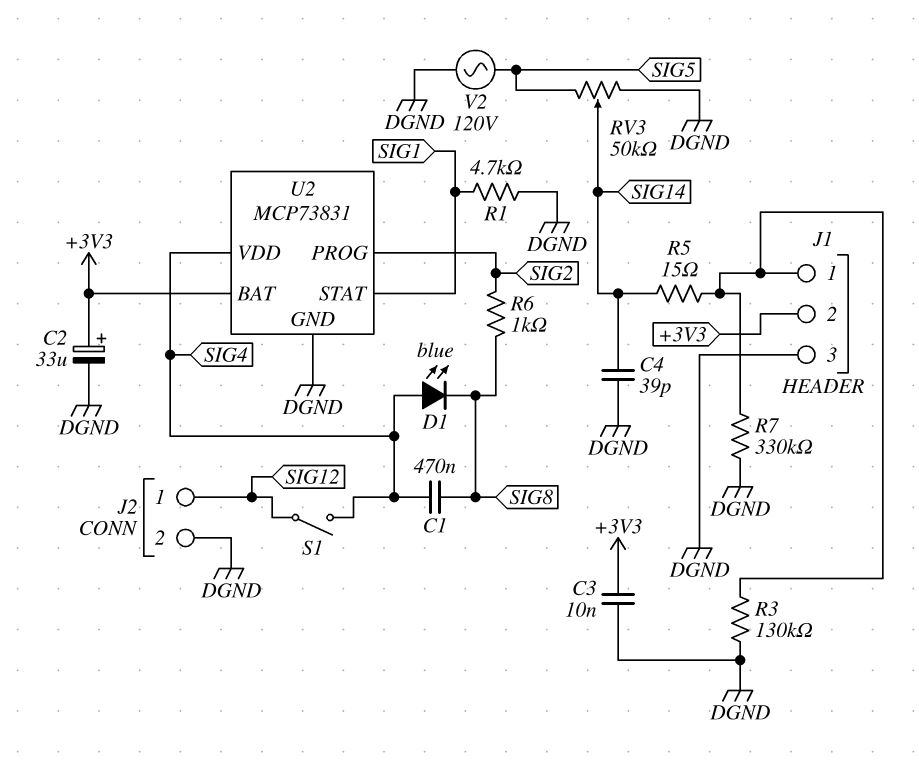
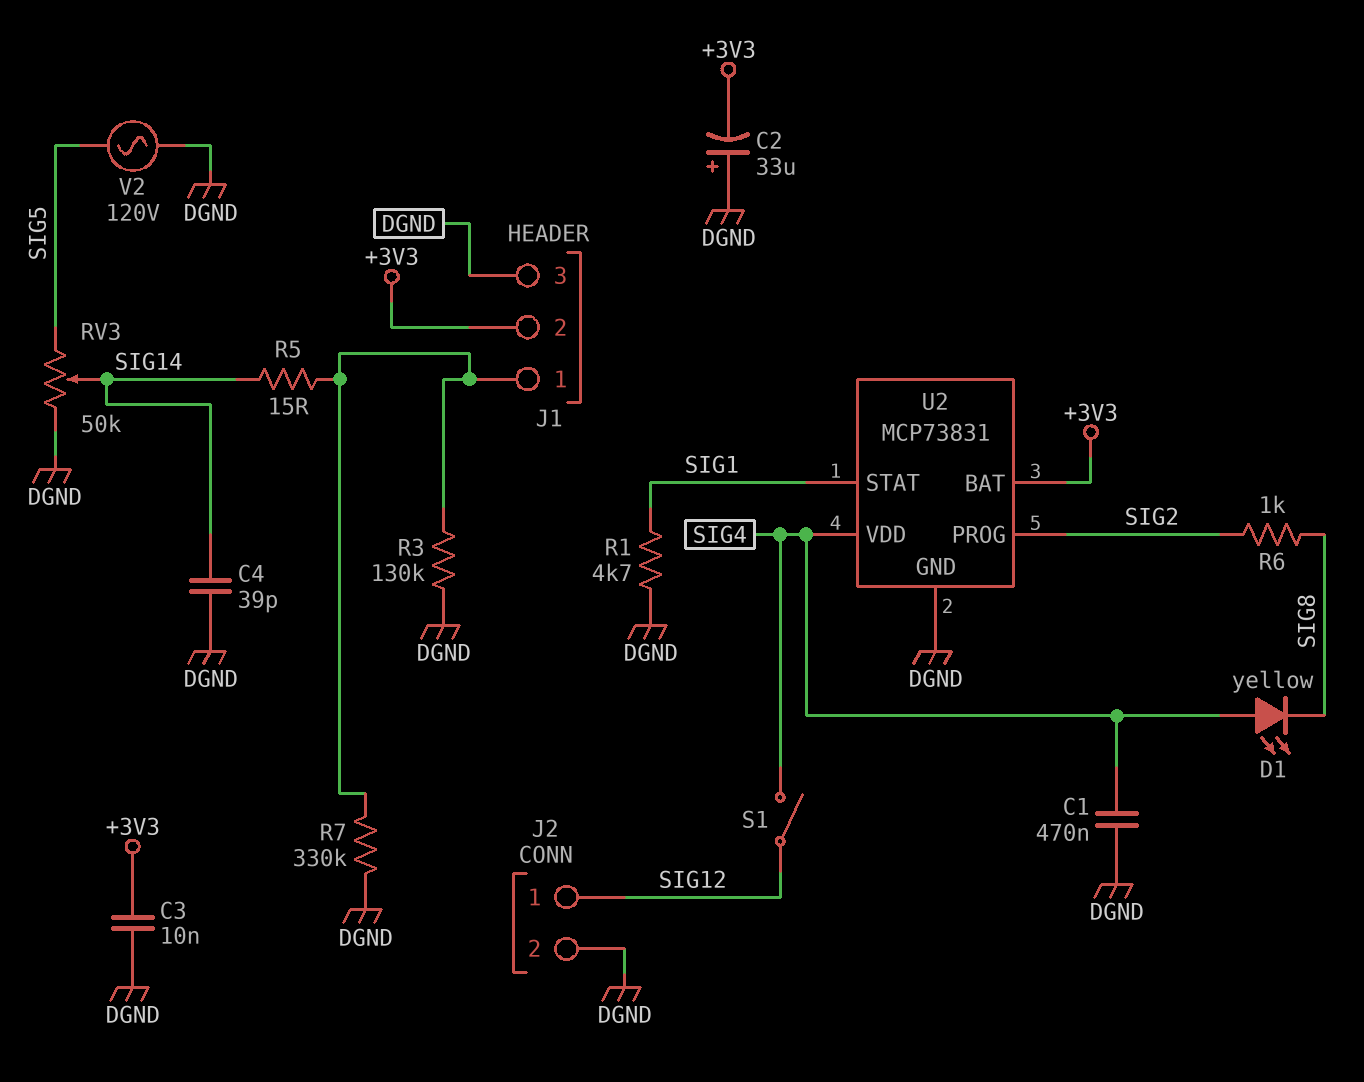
C1: 470nF (SIG4, SIG8) -> 470nF (DGND, SIG4)
C2: 33uF (plus +3V3, minus DGND) -> 33uF (plus DGND, minus +3V3)
D1: LED blue (A SIG4, K SIG8) -> LED yellow (A SIG4, K SIG8)

